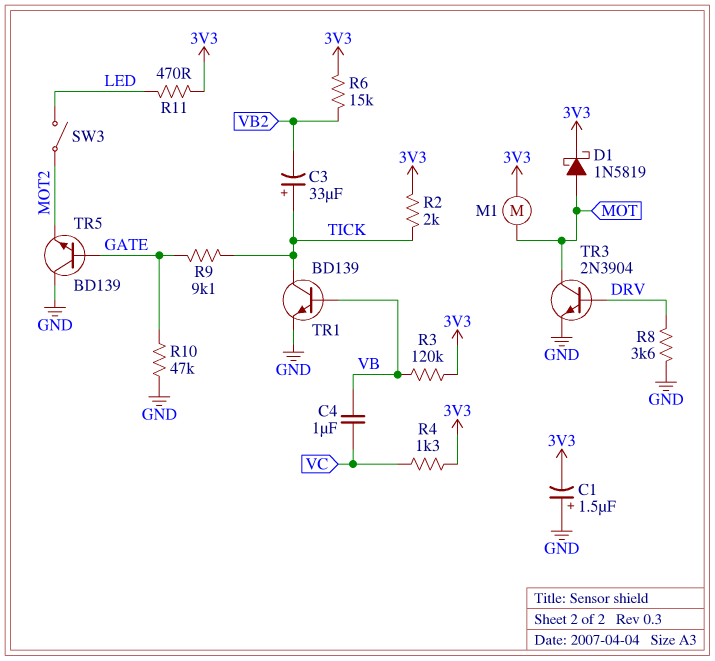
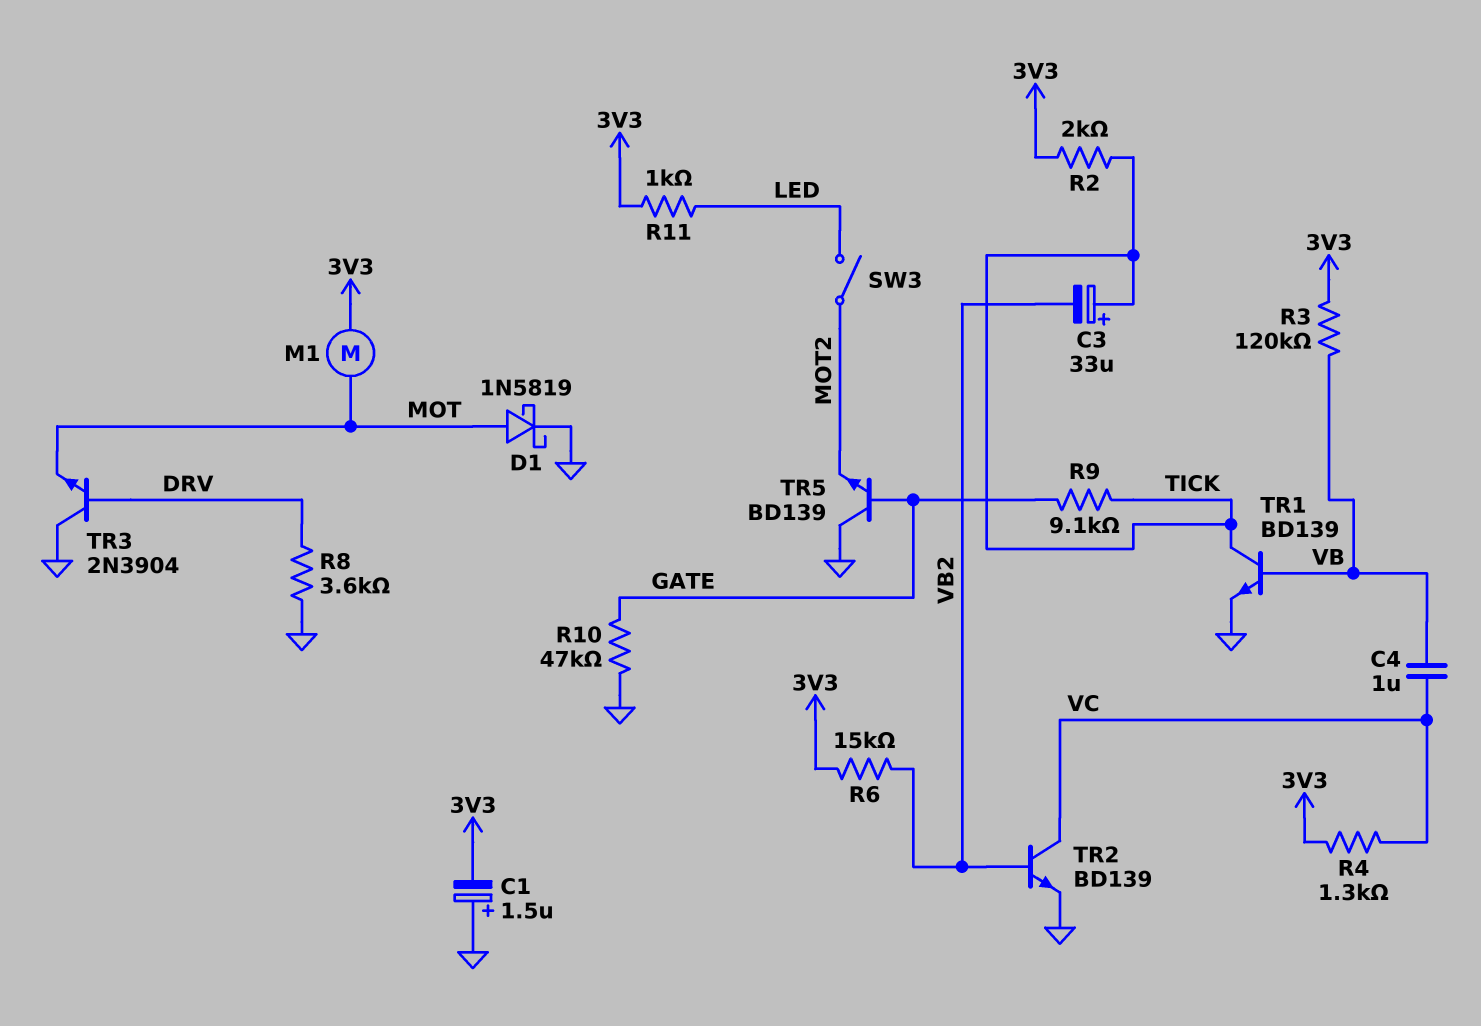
D1: schottky 1N5819 (A MOT, K 3V3) -> schottky 1N5819 (A MOT, K GND)
R11: 470 (3V3, LED) -> 1k (3V3, LED)
TR2: none -> NPN BD139 (B VB2, C VC, E GND)
TR3: NPN 2N3904 (B DRV, C MOT, E GND) -> NPN 2N3904 (B DRV, C GND, E MOT)

